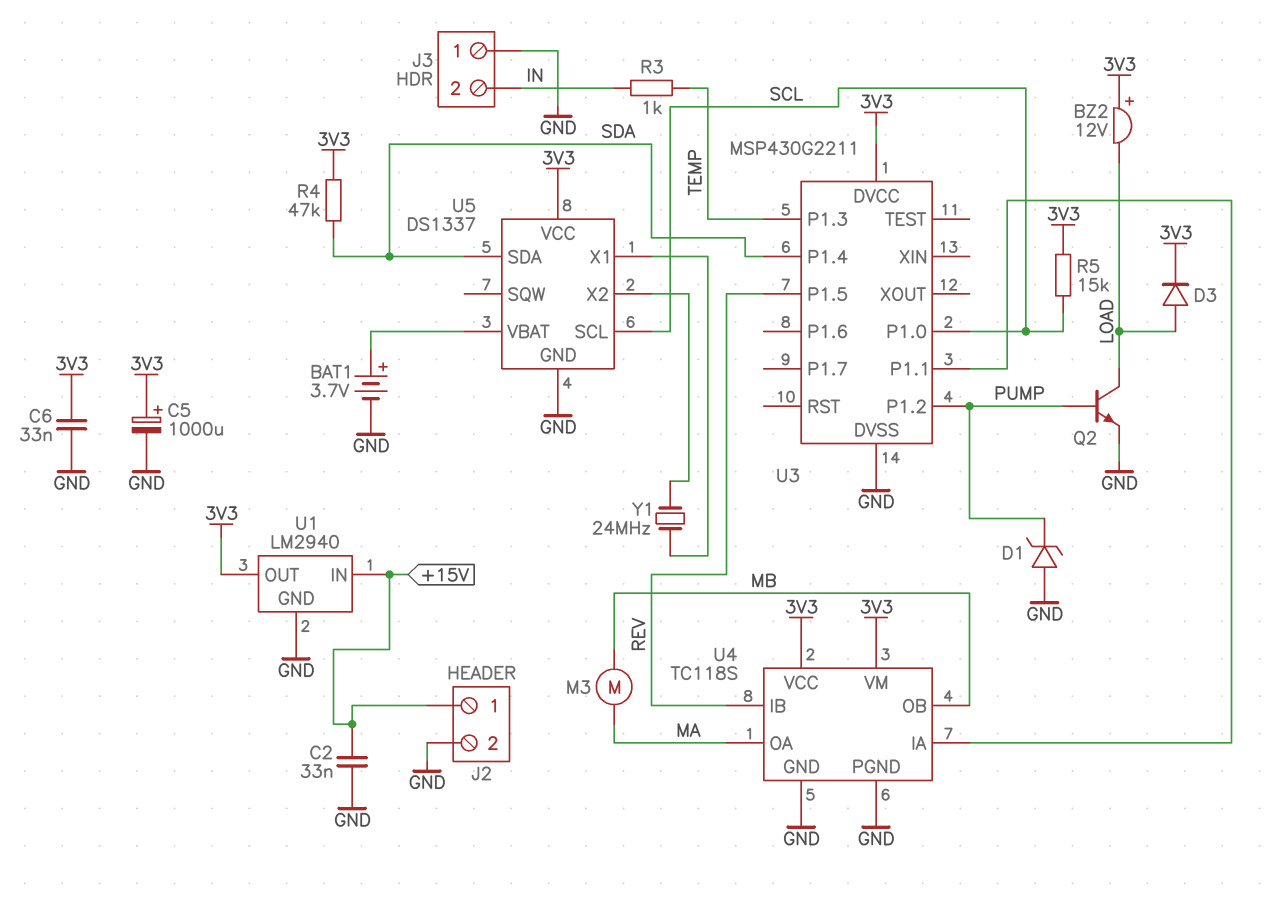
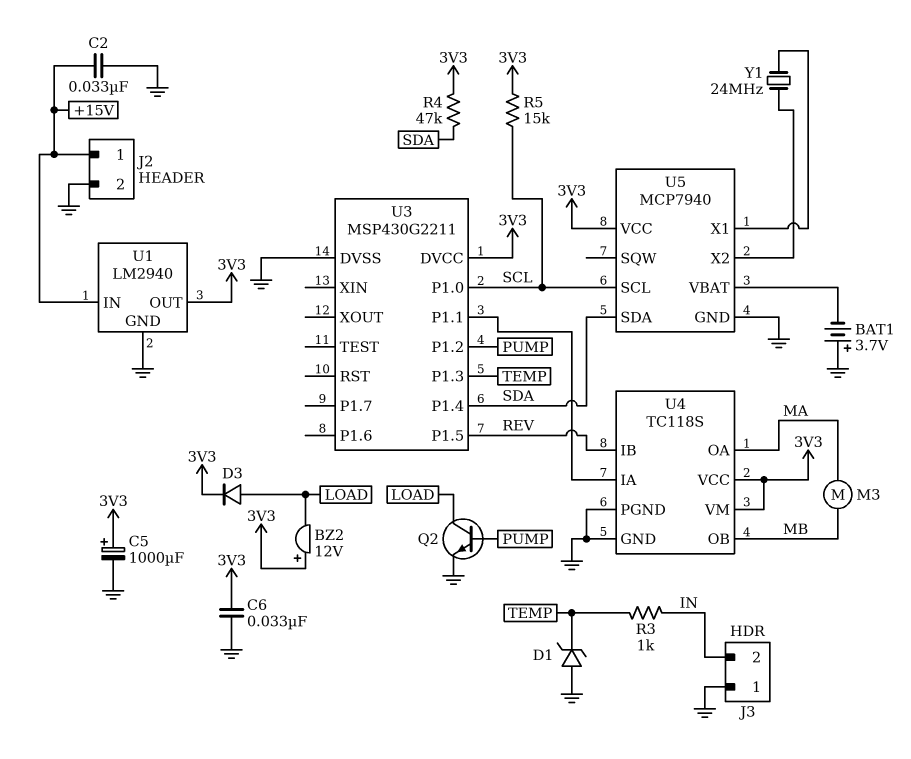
BAT1: 3.7V (plus U5/VBAT, minus GND) -> 3.7V (plus GND, minus U5/VBAT)
D1: zener (A GND, K PUMP) -> zener (A GND, K TEMP)
U5: DS1337 -> MCP7940

